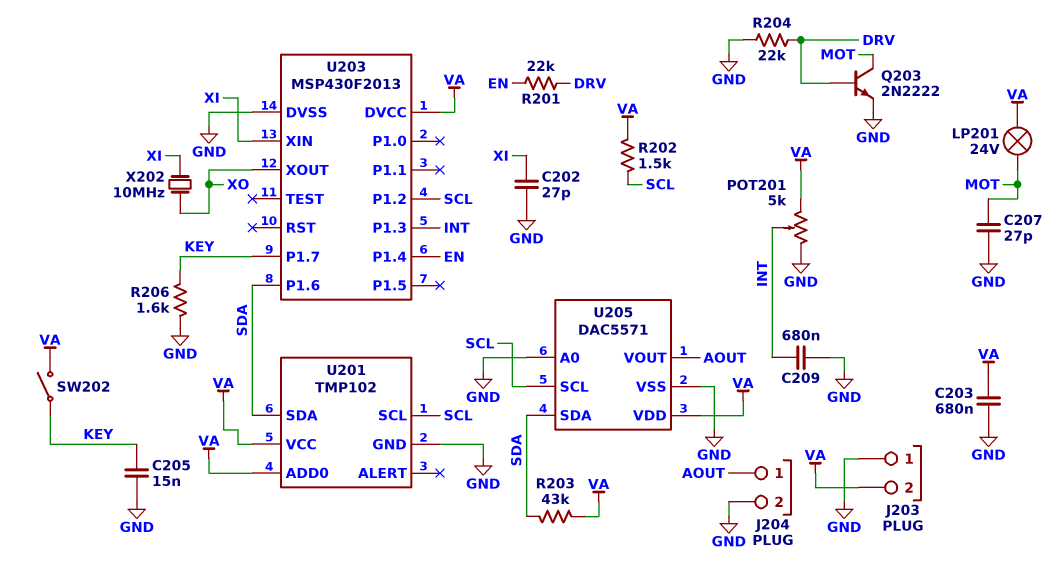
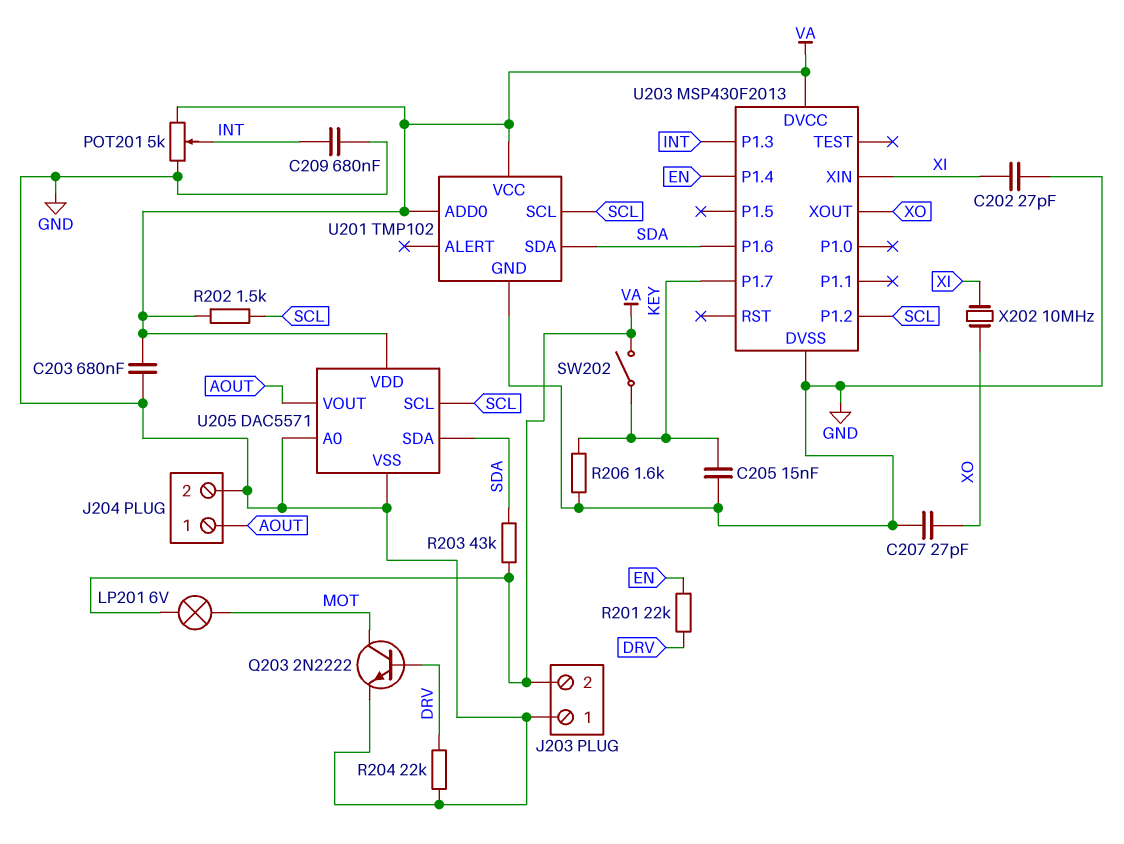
C207: 27pF (GND, MOT) -> 27pF (GND, XO)
LP201: lamp 24V (MOT, VA) -> lamp 6V (MOT, VA)

